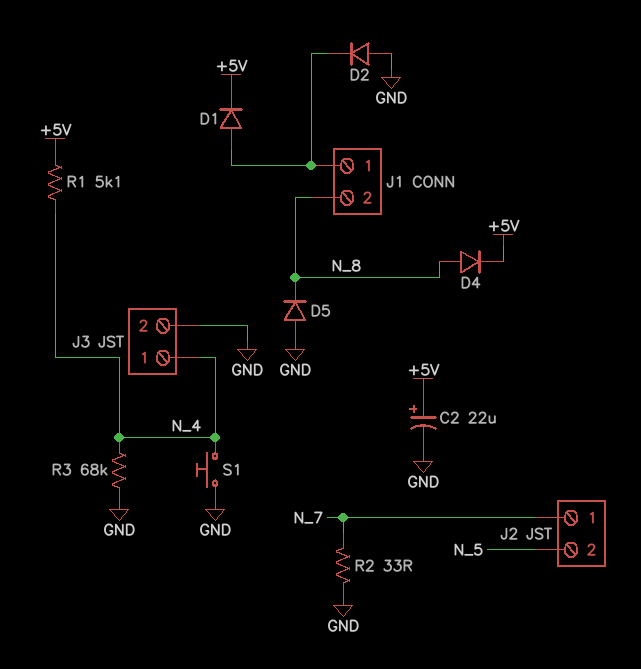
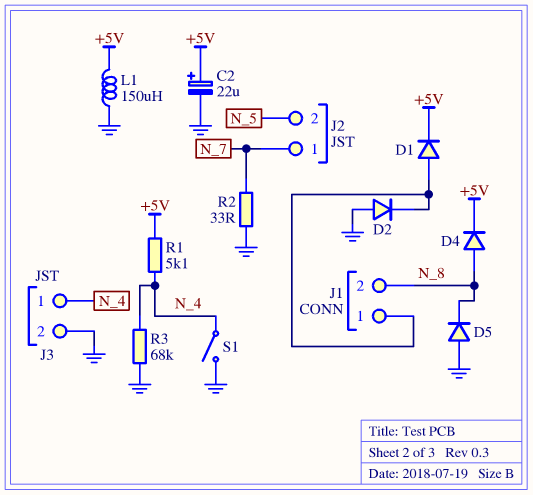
L1: none -> 150uH (+5V, GND)
S1: button (GND, N_4) -> switch (GND, N_4)

